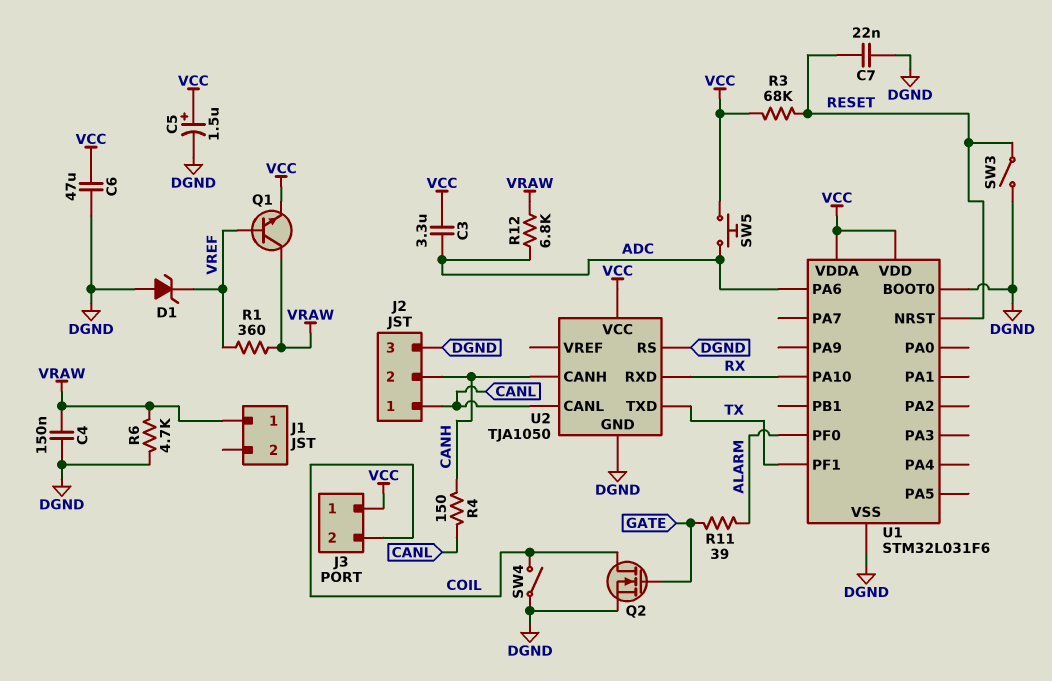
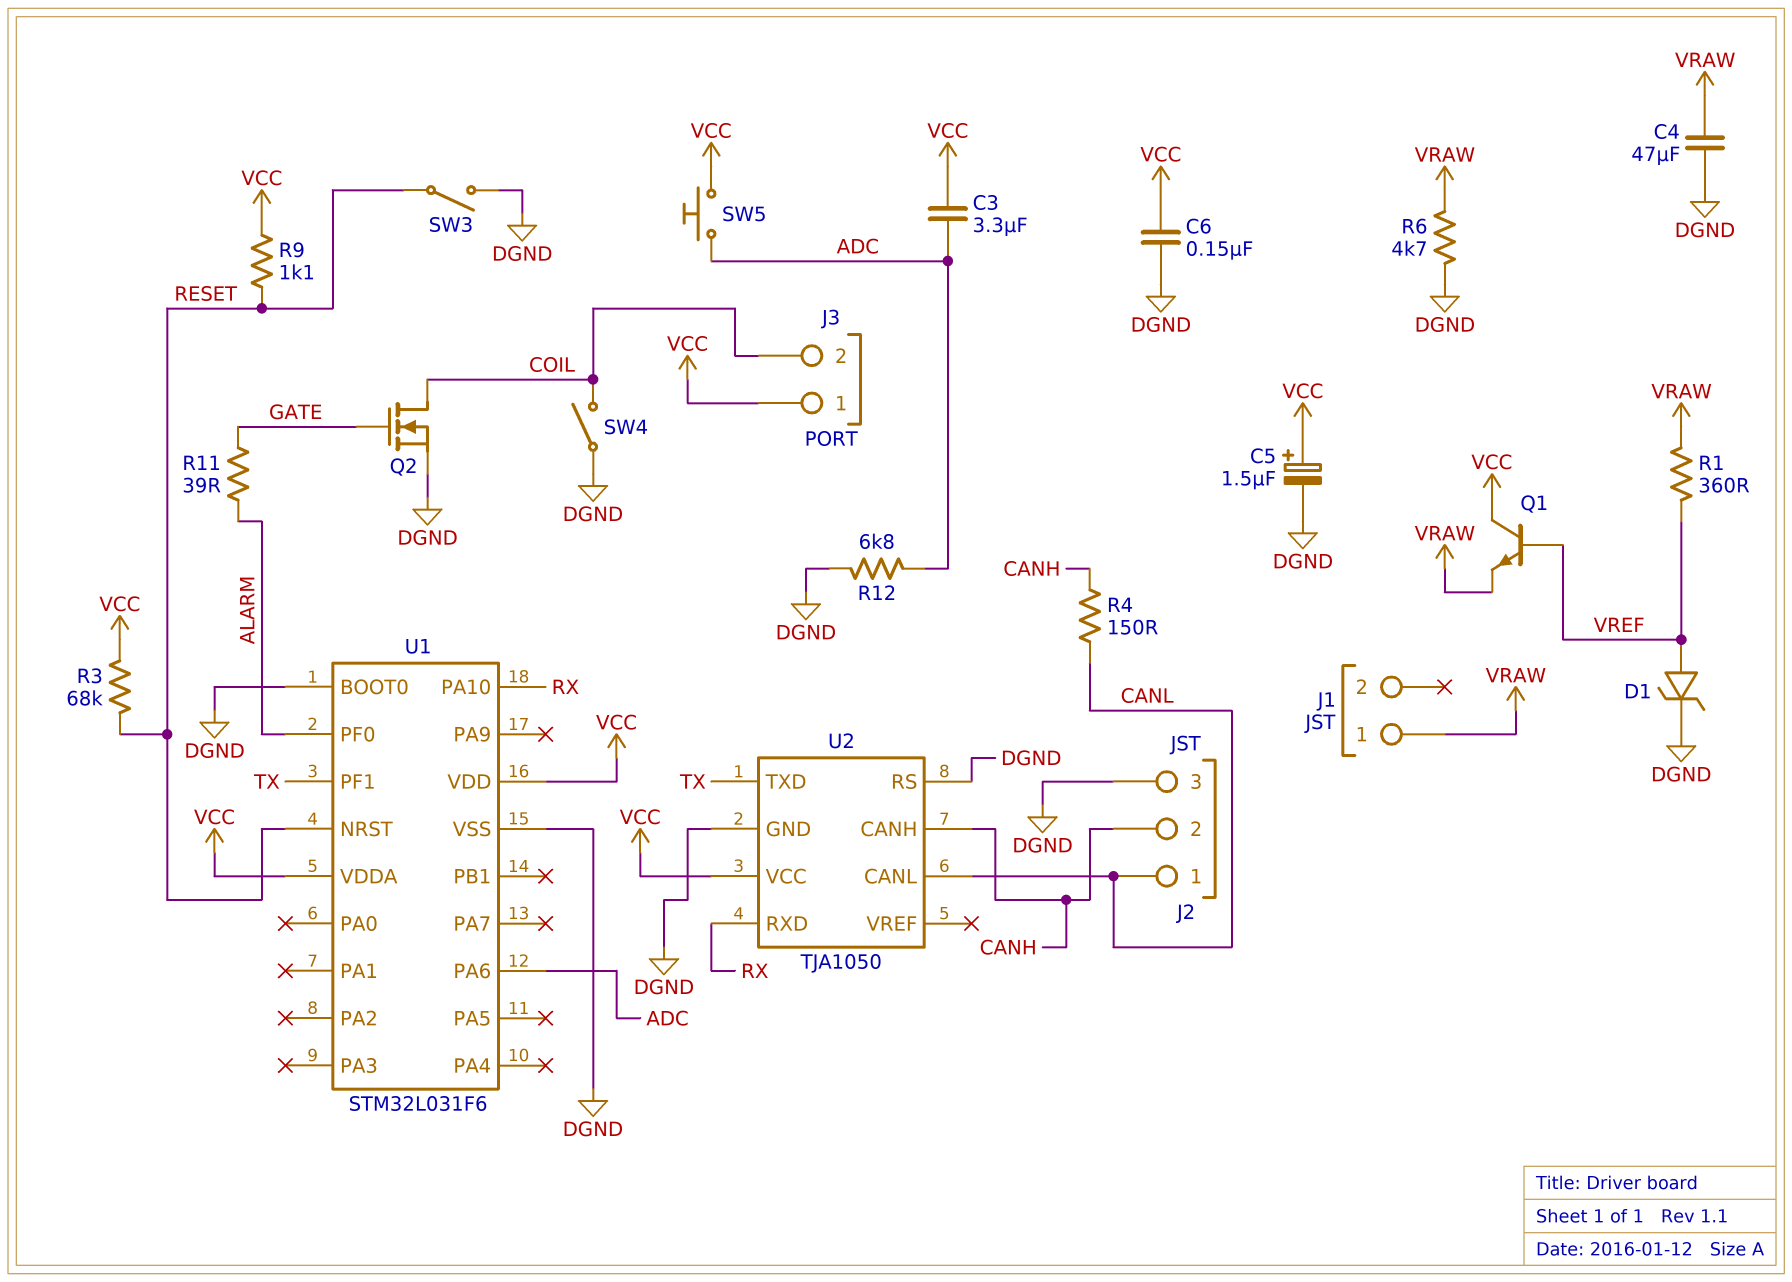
C4: 150nF (DGND, VRAW) -> 47uF (DGND, VRAW)
C6: 47uF (DGND, VCC) -> 150nF (DGND, VCC)
C7: 22nF (DGND, RESET) -> none
D1: zener (A DGND, K VREF) -> zener (A VREF, K DGND)
Q1: NPN (B VREF, C VRAW, E VCC) -> NPN (B VREF, C VCC, E VRAW)
R9: none -> 1.1k (RESET, VCC)
R12: 6.8k (ADC, VRAW) -> 6.8k (ADC, DGND)

